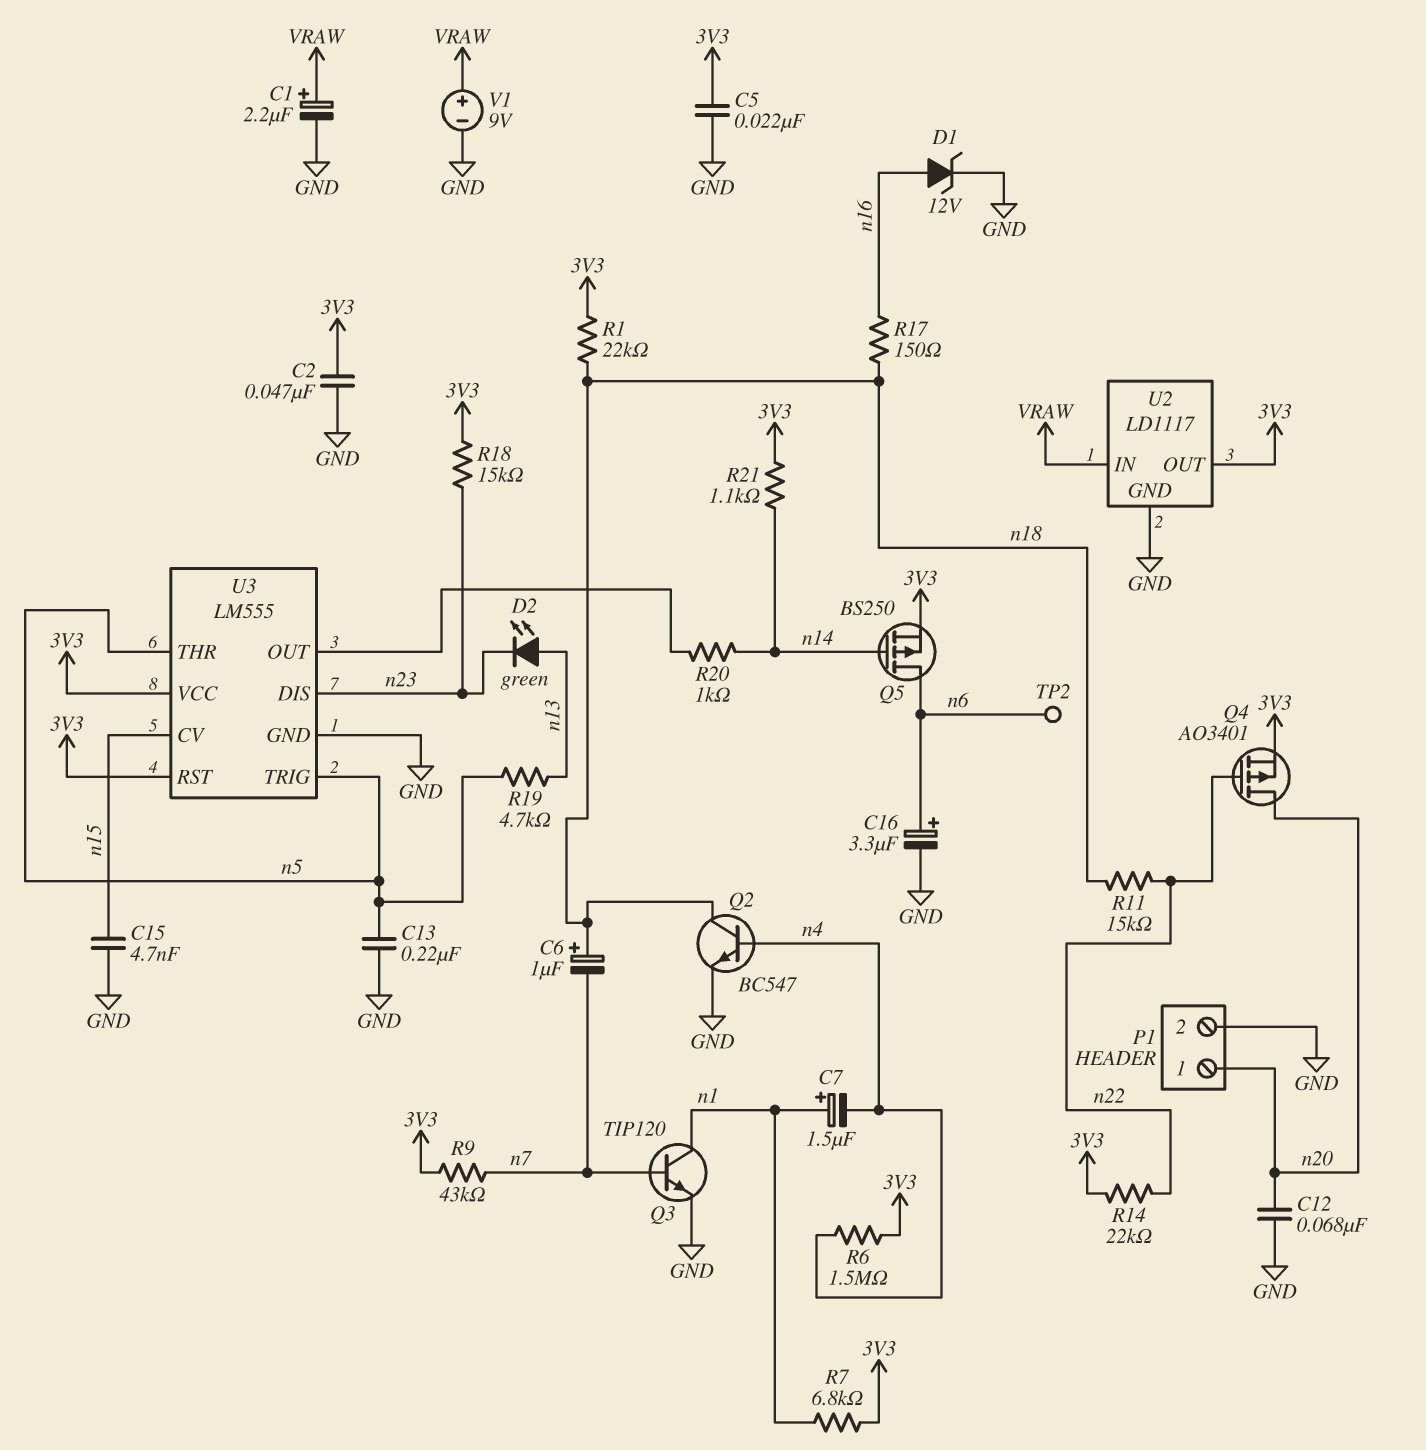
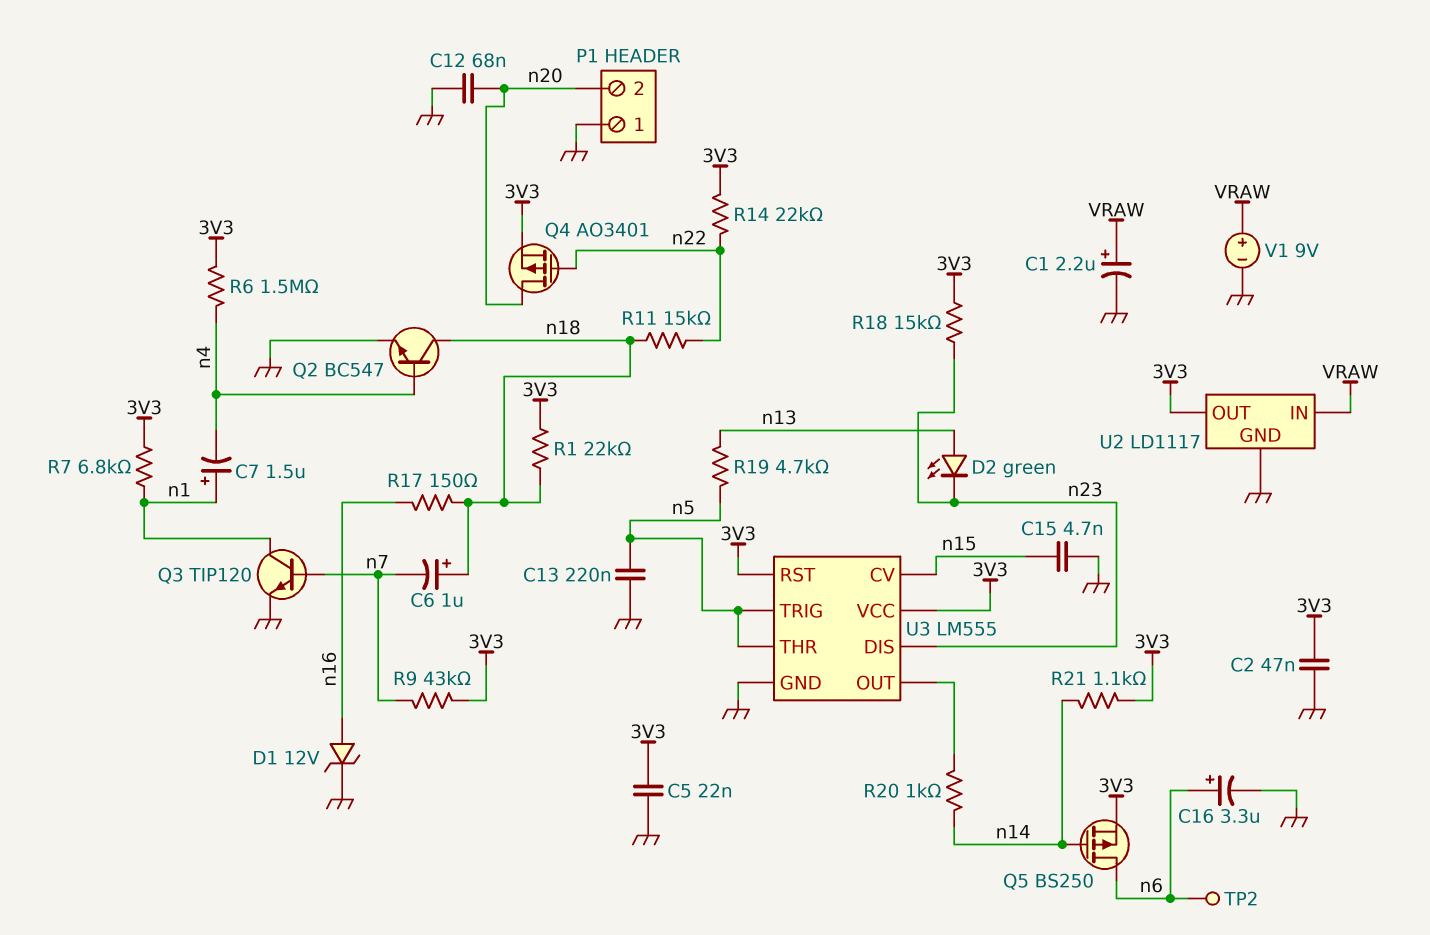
P1 pin 1: n20 -> GND
P1 pin 2: GND -> n20

